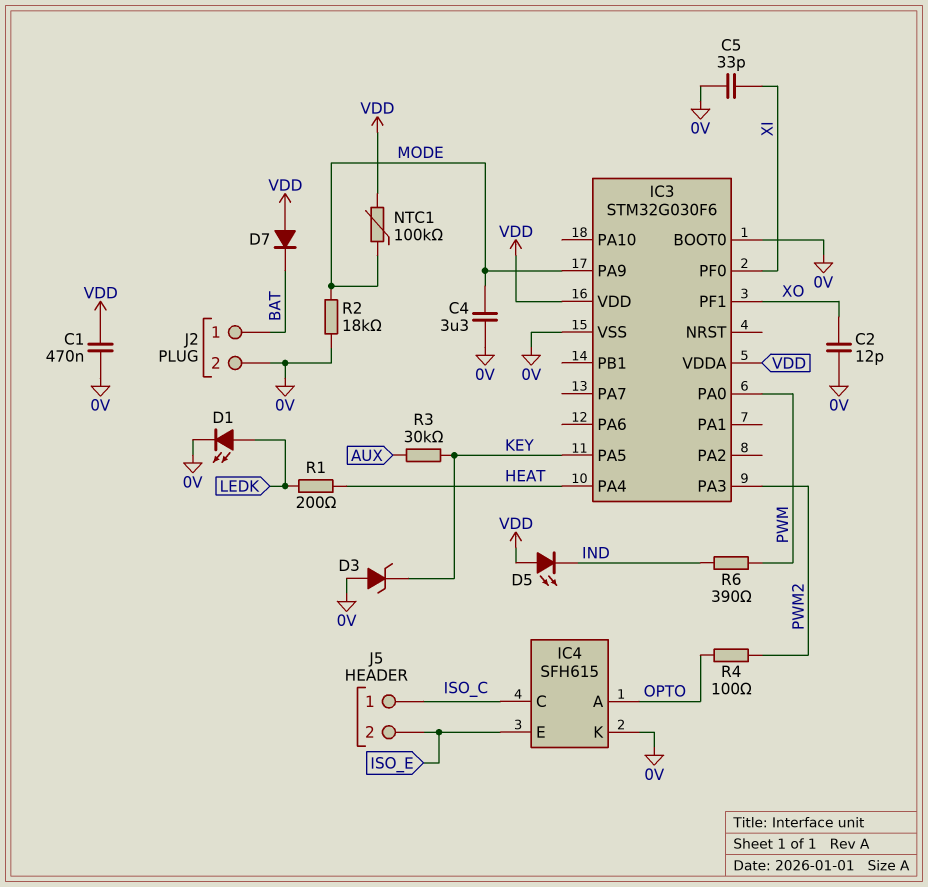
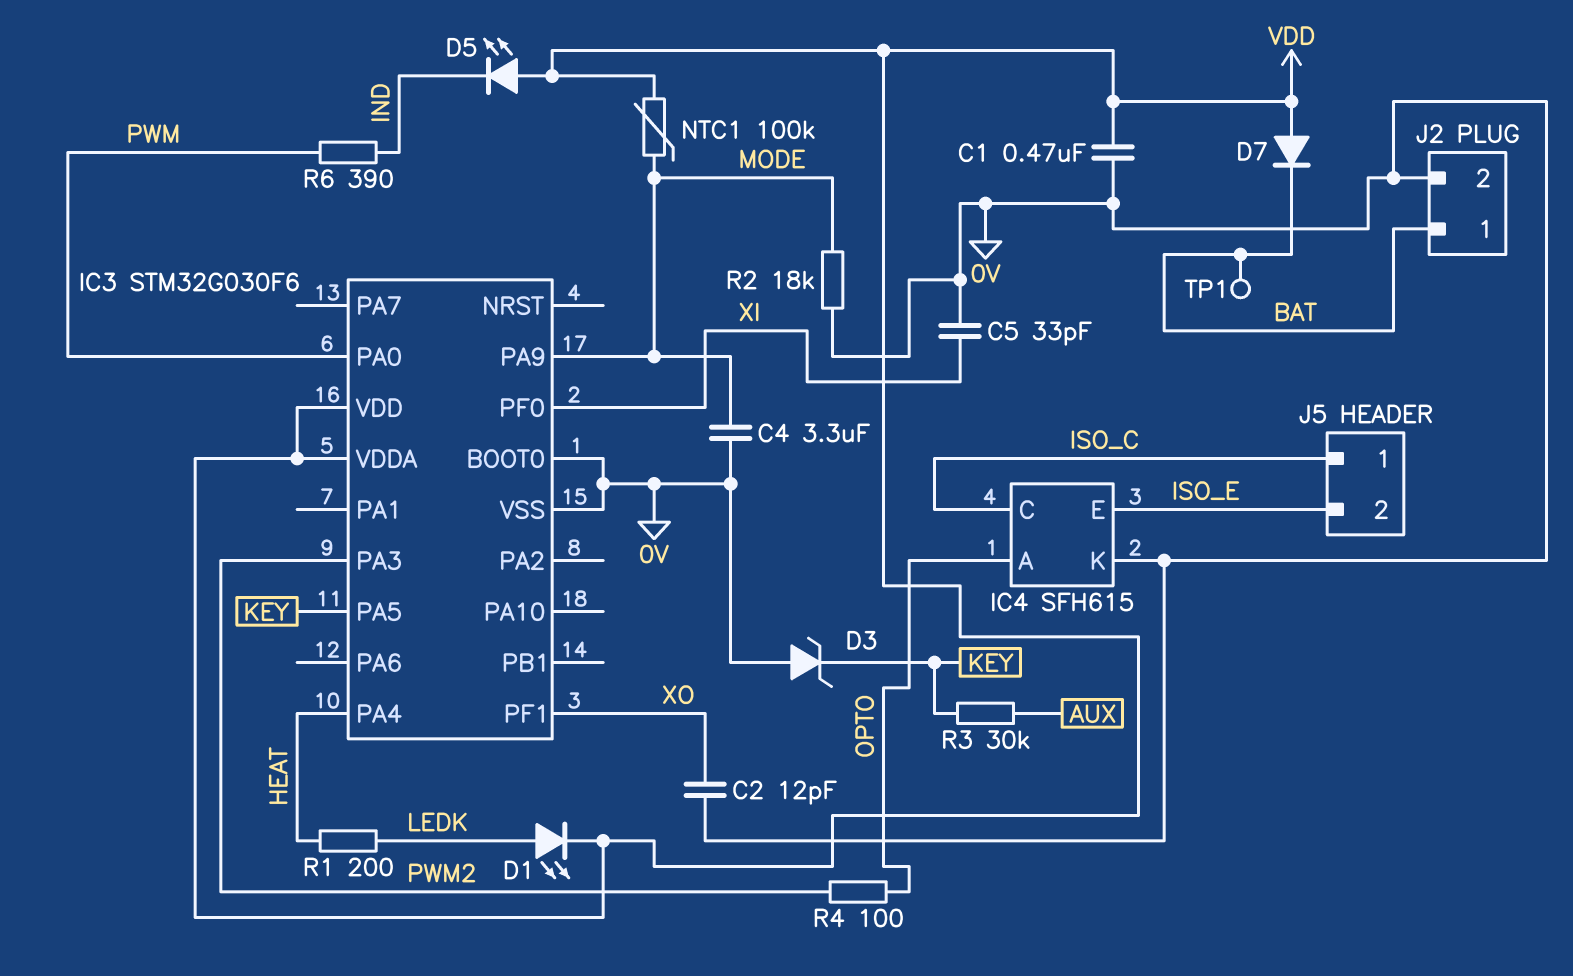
D1: LED (A LEDK, K 0V) -> LED (A LEDK, K VDD)
TP1: none -> test point (BAT)

